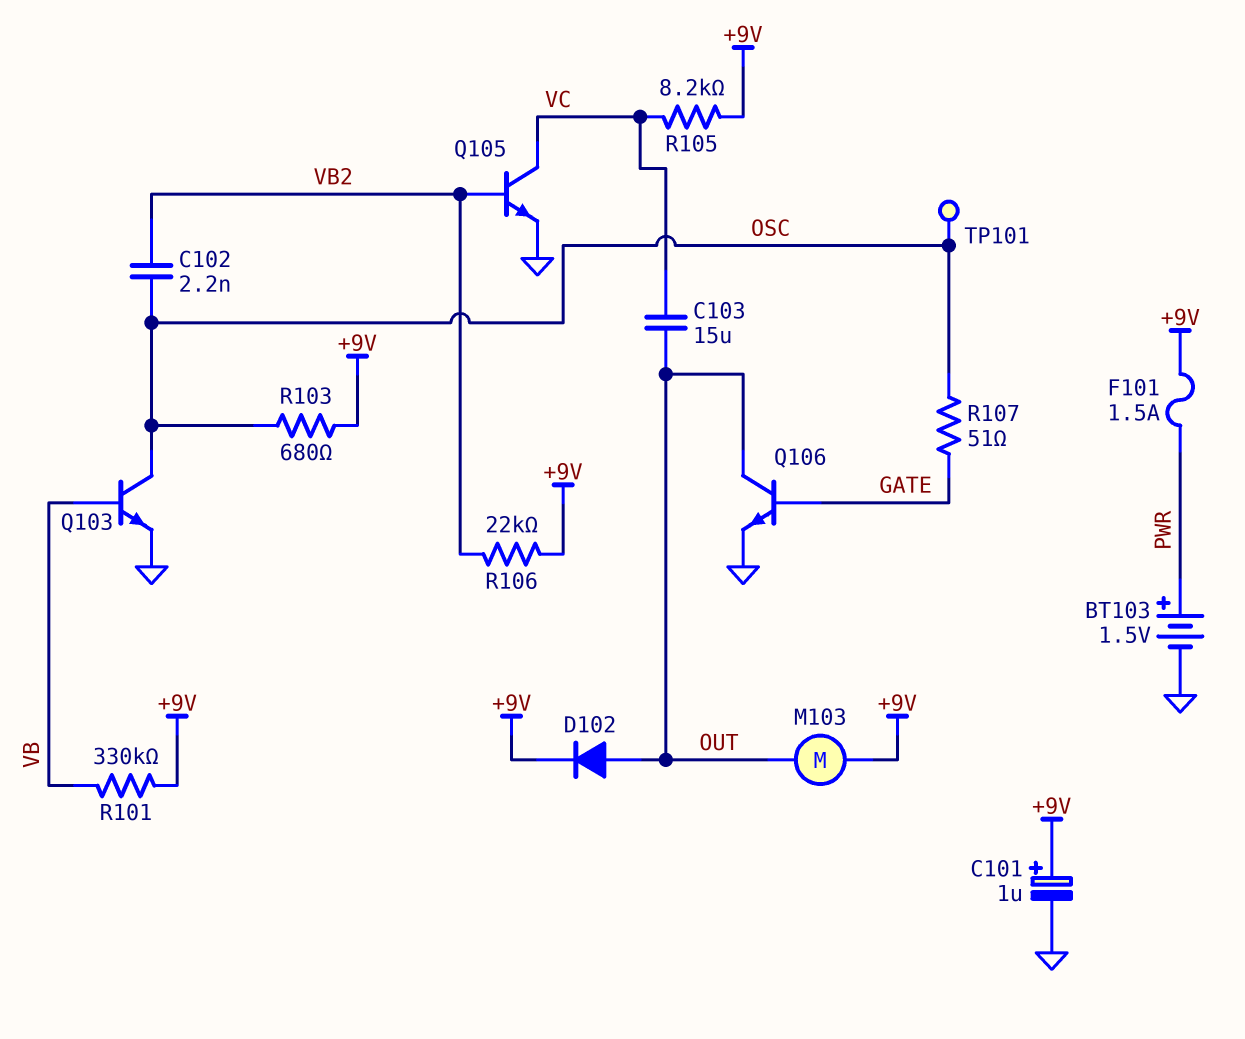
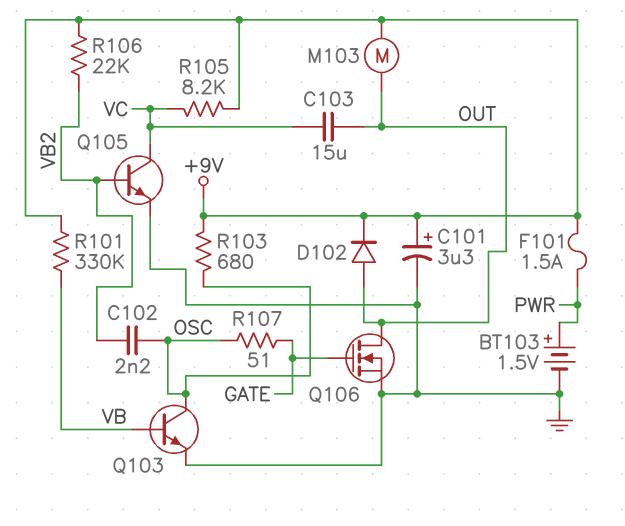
C101: 1uF (plus +9V, minus GND) -> 3.3uF (plus +9V, minus GND)
Q106: NPN (B GATE, C OUT, E GND) -> NMOS (G GATE, D OUT, S GND)
TP101: test point (OSC) -> none

